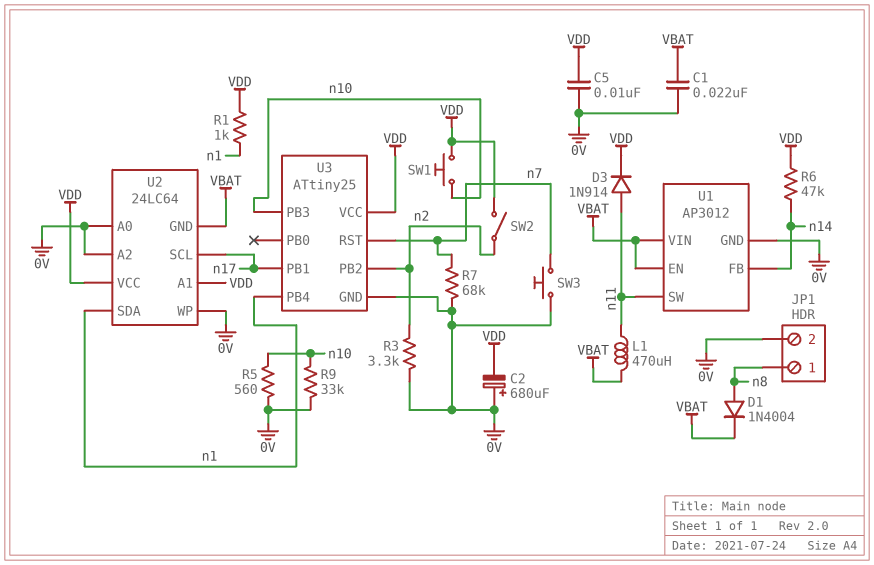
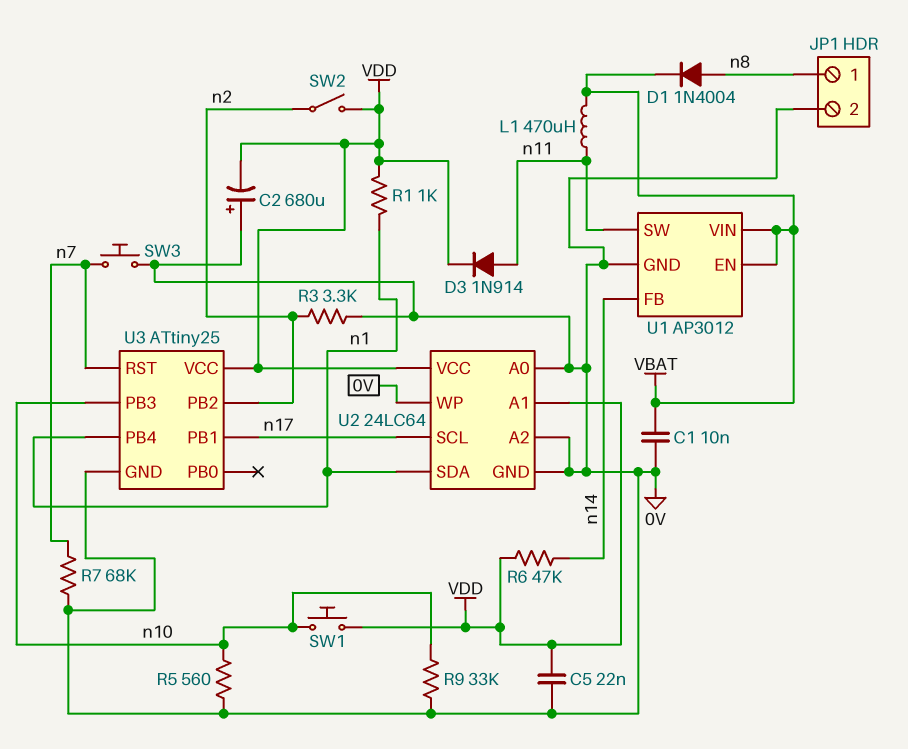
C1: 22nF (0V, VBAT) -> 10nF (0V, VBAT)
C5: 10nF (0V, VDD) -> 22nF (0V, VDD)
U2 pin GND: VBAT -> 0V

